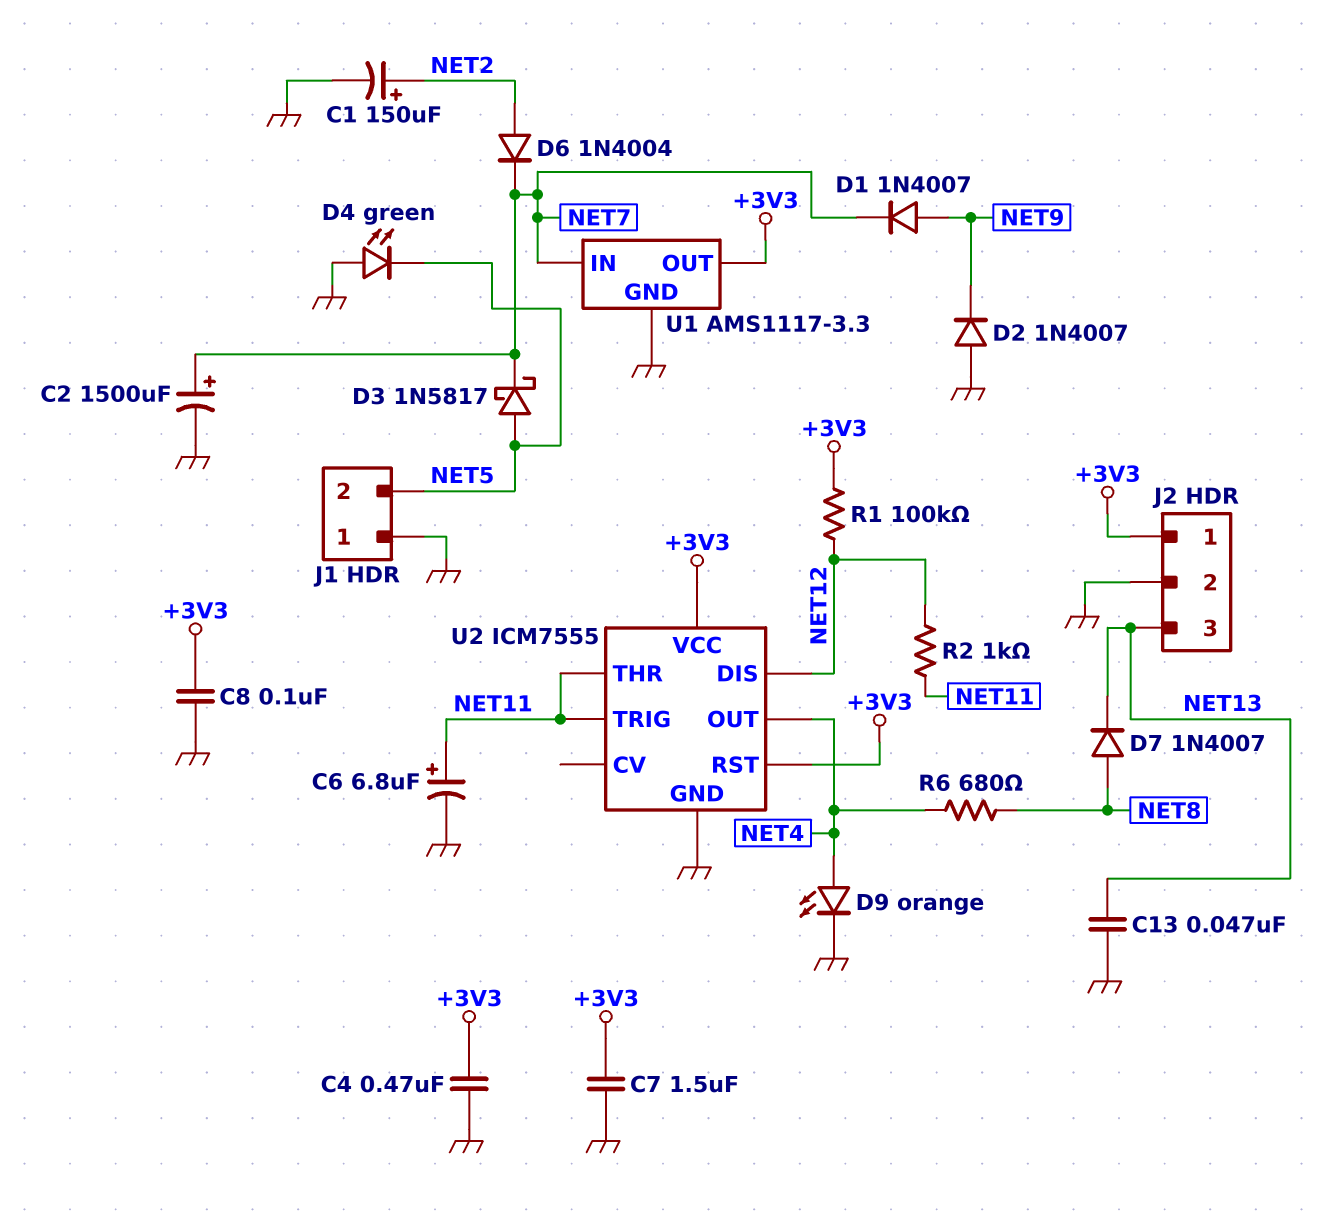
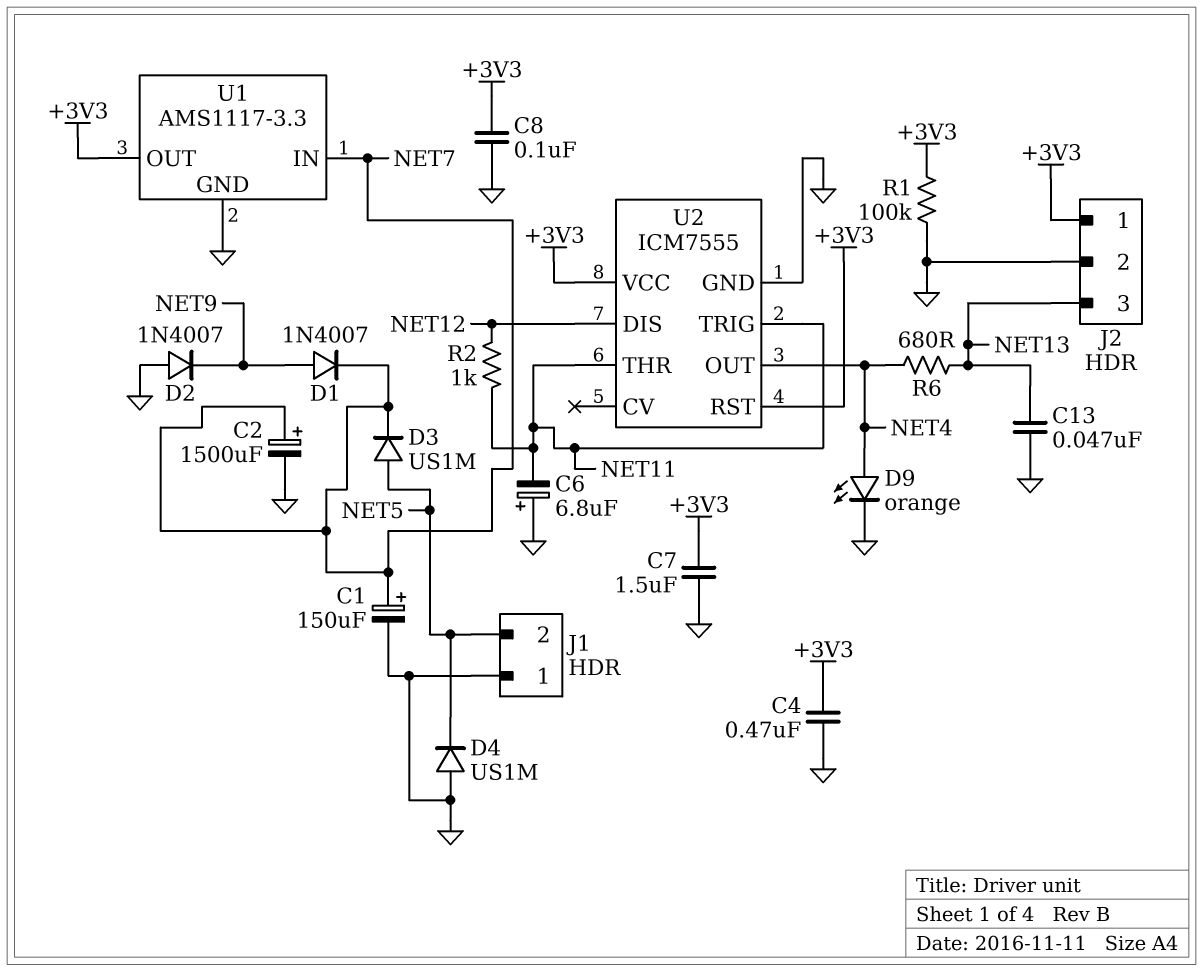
C1: 150uF (plus NET2, minus GND) -> 150uF (plus NET7, minus GND)
C6: 6.8uF (plus NET11, minus GND) -> 6.8uF (plus GND, minus NET11)
D3: schottky 1N5817 (A NET5, K NET7) -> diode US1M (A NET5, K NET7)
D4: LED green (A GND, K NET5) -> diode US1M (A GND, K NET5)
D6: diode 1N4004 (A NET2, K NET7) -> none
D7: diode 1N4007 (A NET8, K NET13) -> none
R1: 100k (+3V3, NET12) -> 100k (+3V3, GND)
R6: 680 (NET4, NET8) -> 680 (NET4, NET13)

